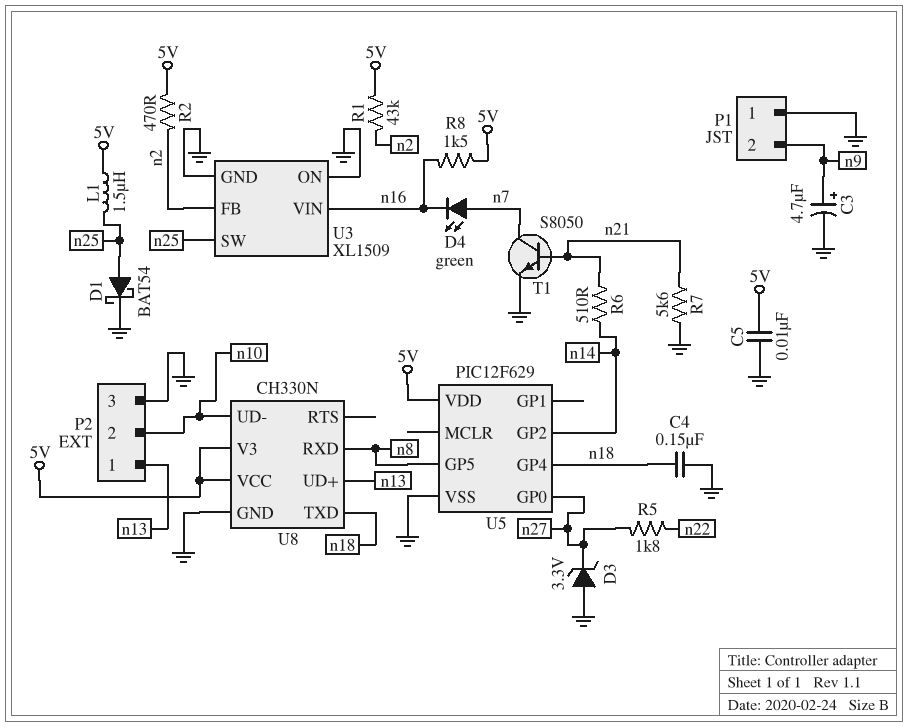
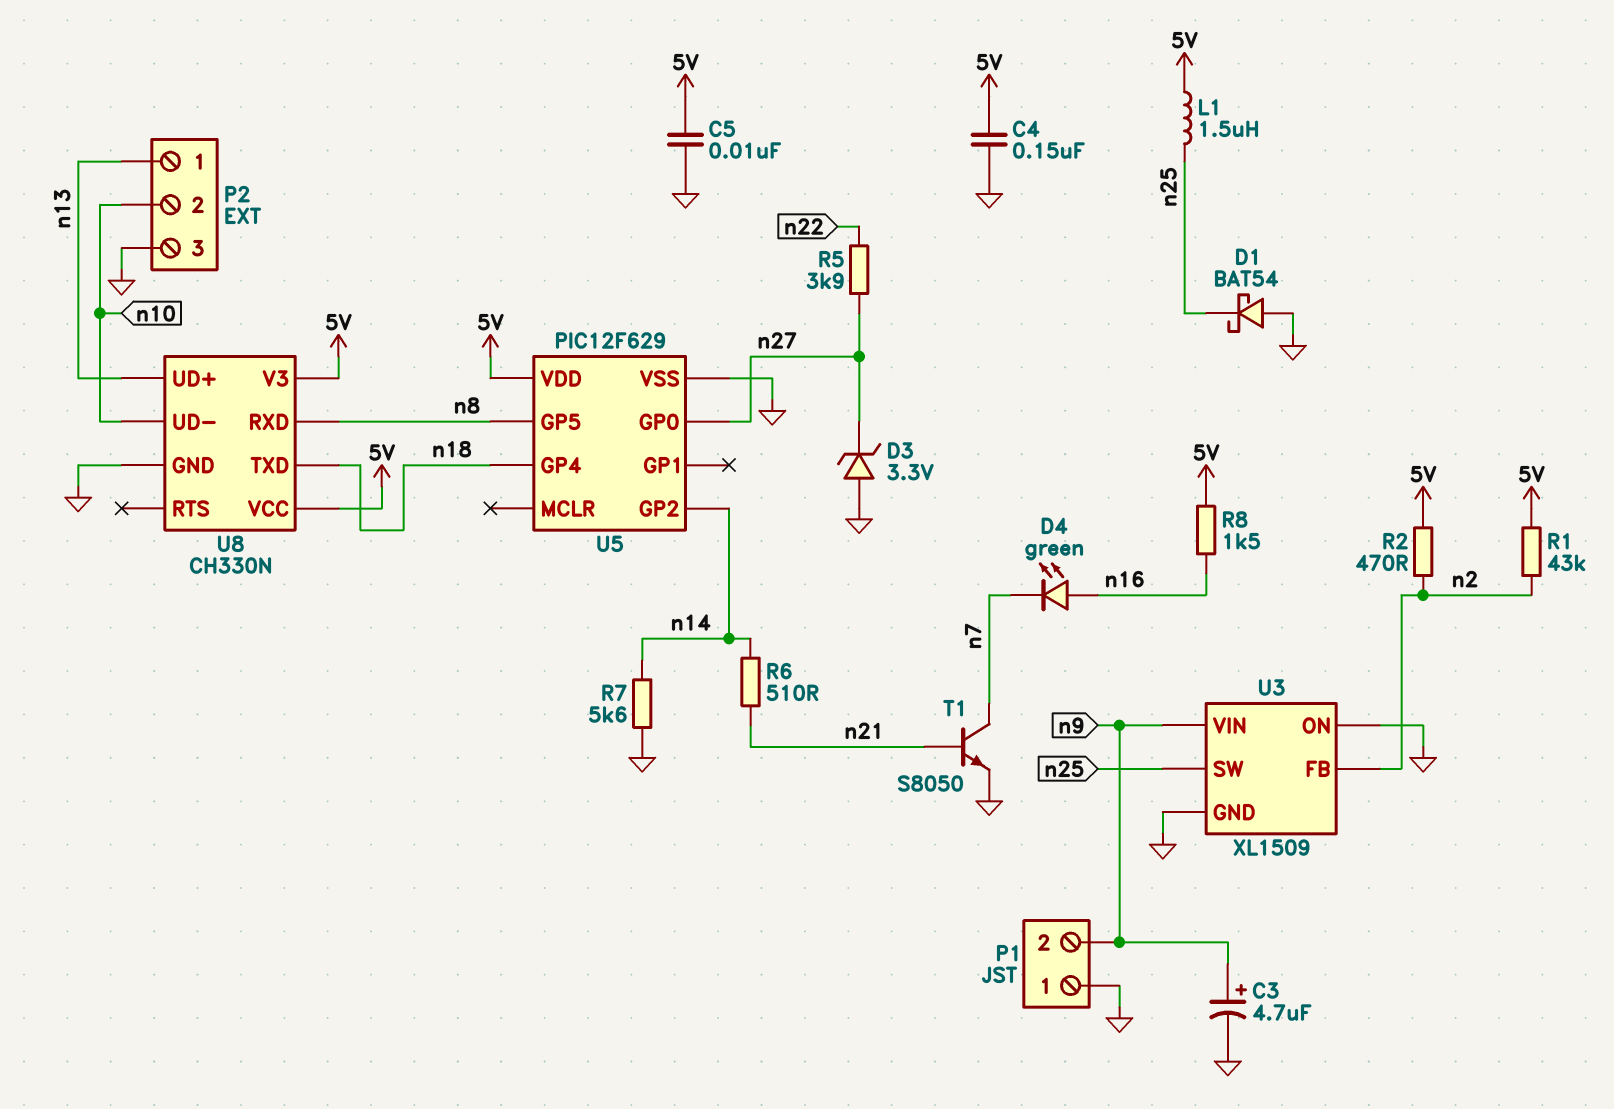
C4: 150nF (GND, n18) -> 150nF (5V, GND)
D1: schottky BAT54 (A n25, K GND) -> schottky BAT54 (A GND, K n25)
D4: LED green (A n7, K n16) -> LED green (A n16, K n7)
R5: 1.8k (n22, n27) -> 3.9k (n22, n27)
R7: 5.6k (GND, n21) -> 5.6k (GND, n14)
U3 pin VIN: n16 -> n9

